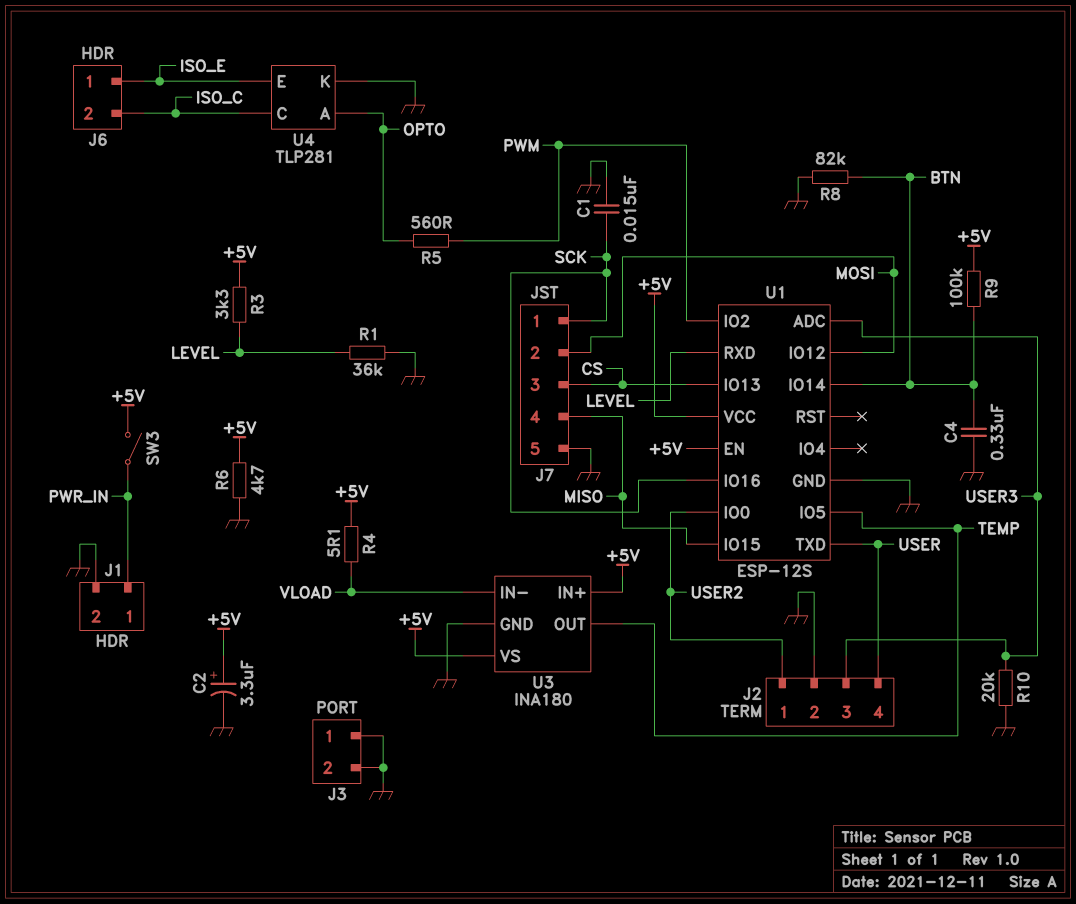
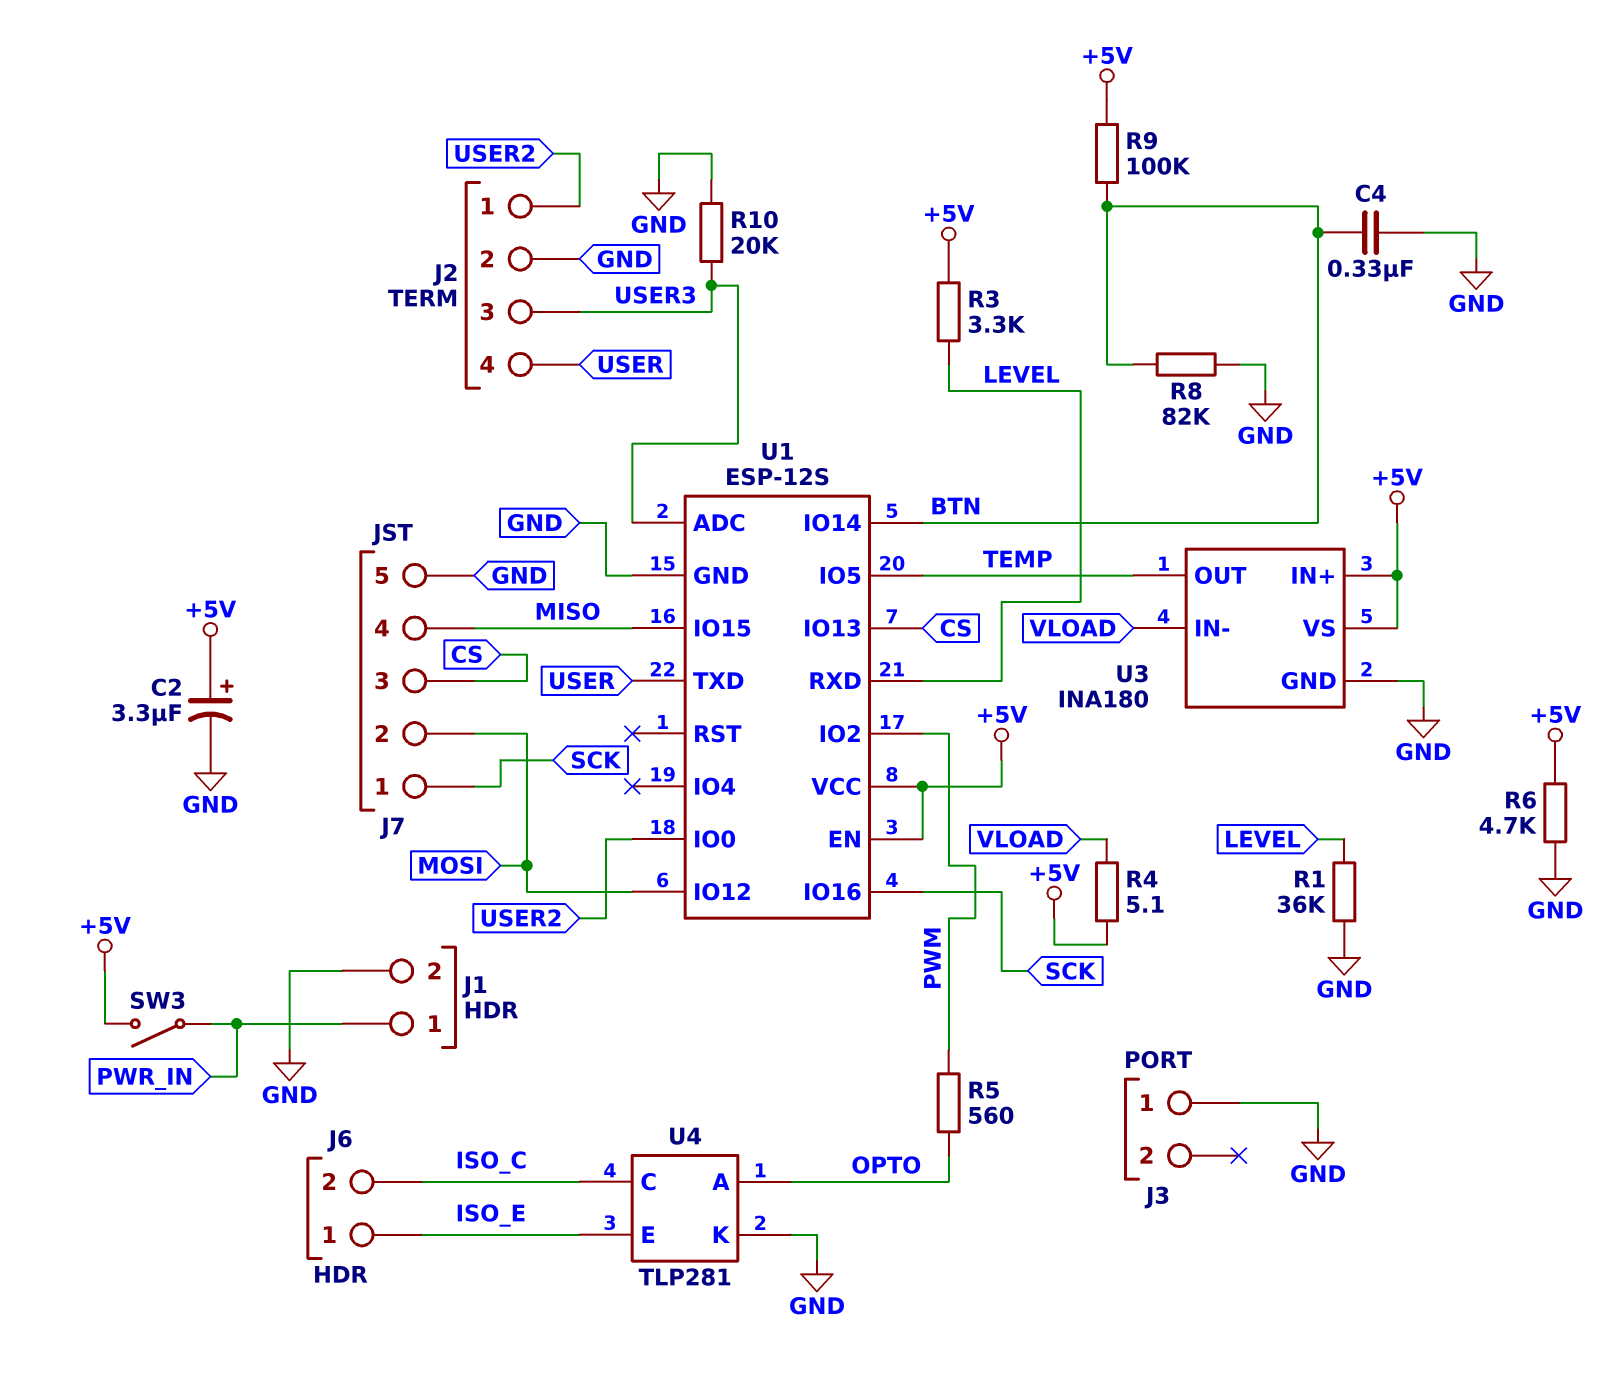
C1: 15nF (GND, SCK) -> none
J3 pin 2: GND -> none

